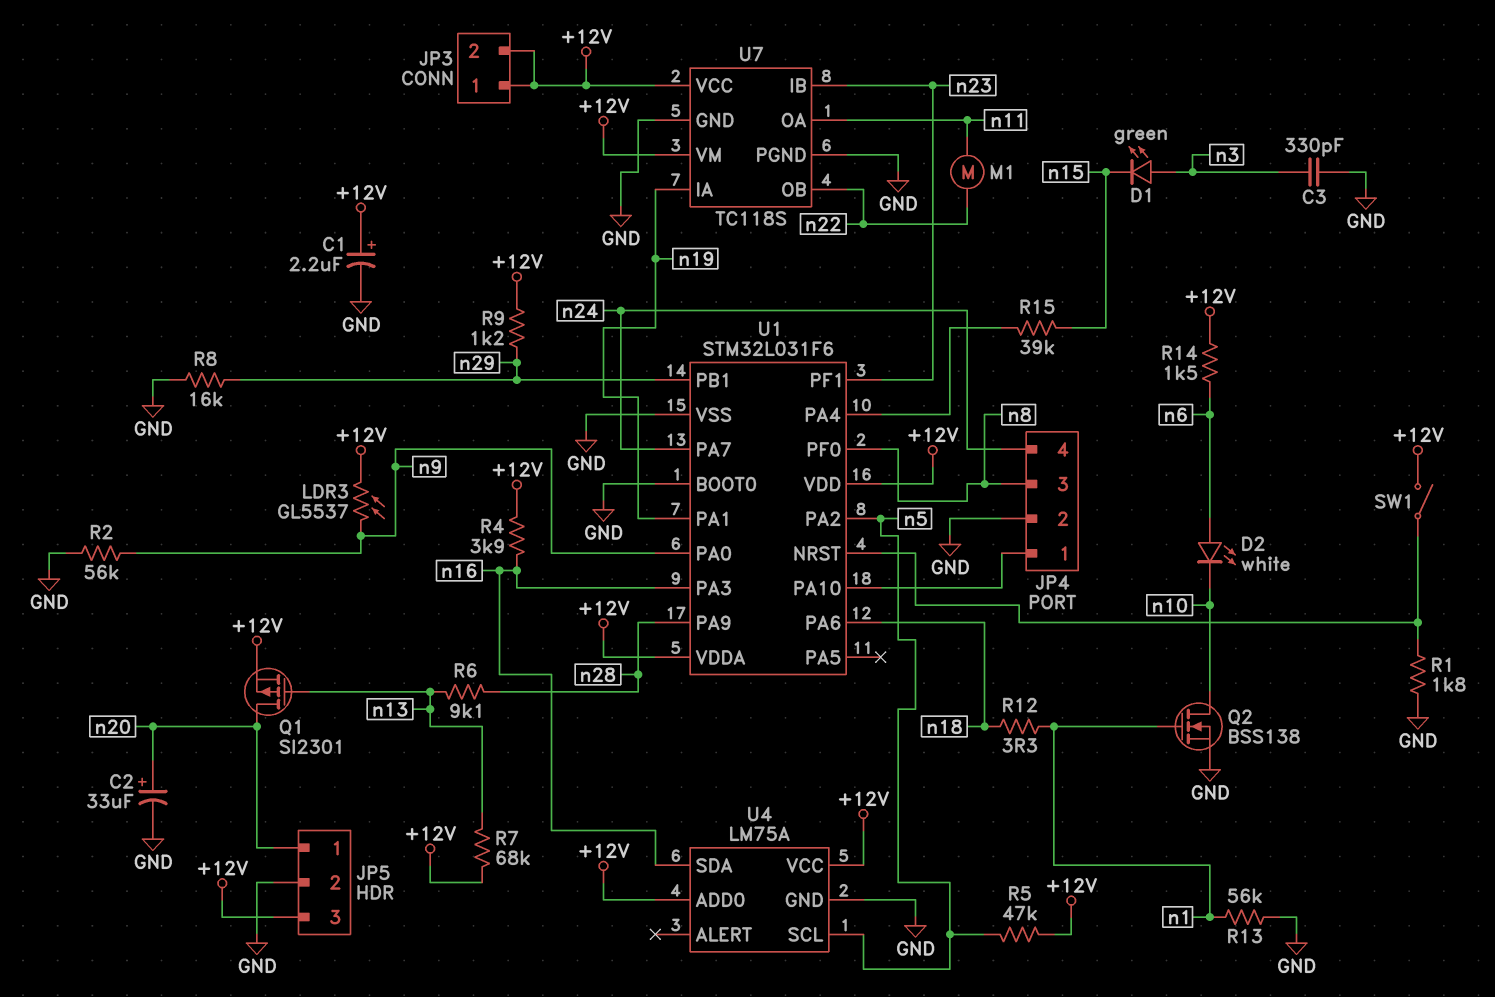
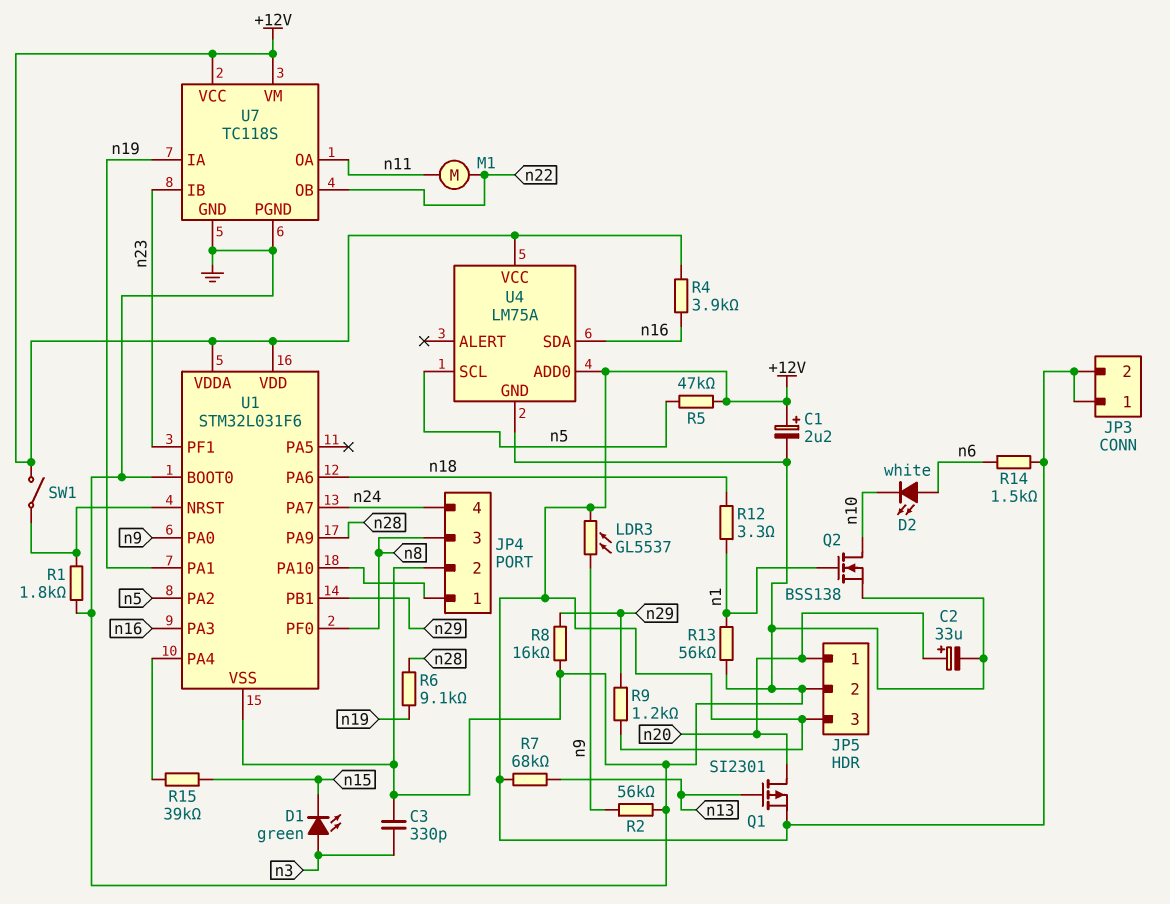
R6: 9.1k (n13, n28) -> 9.1k (n19, n28)

